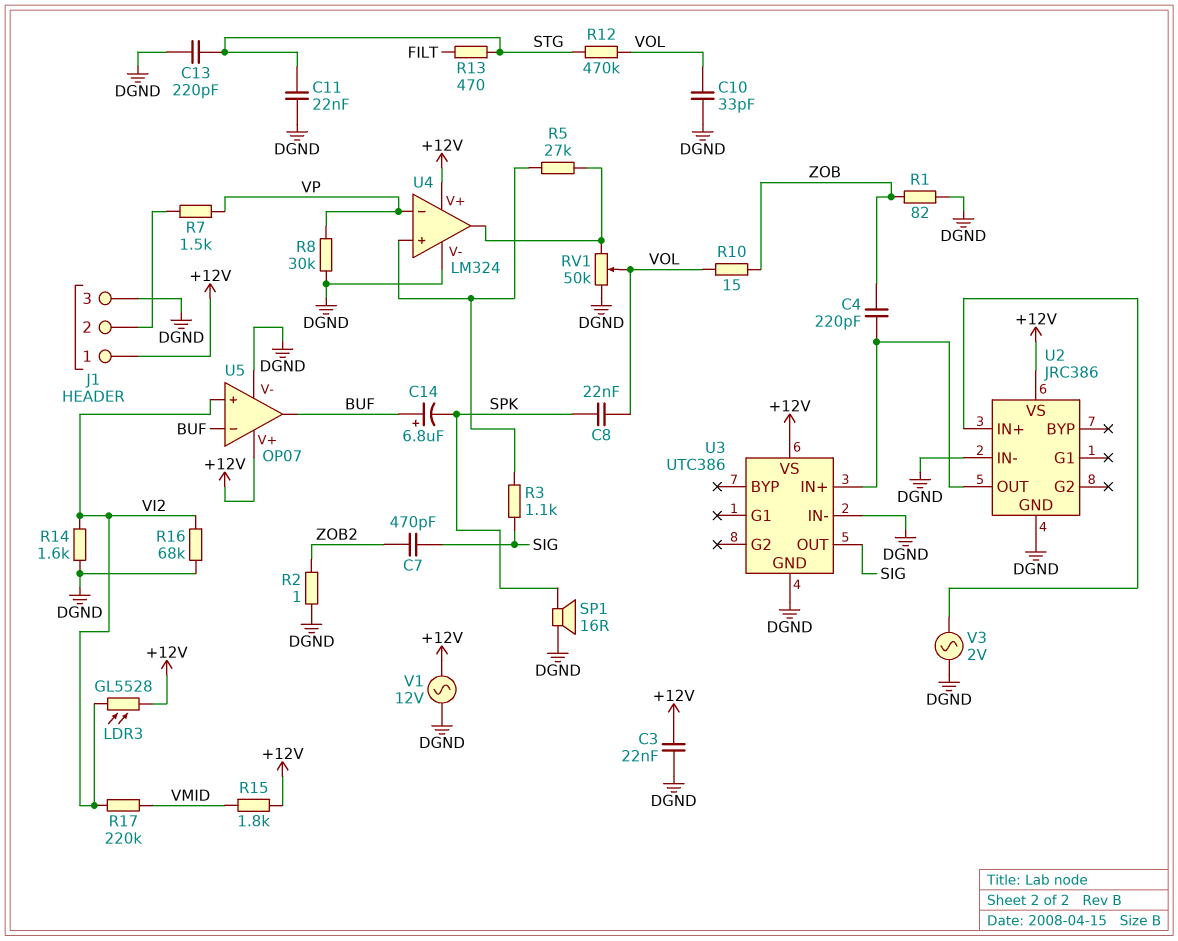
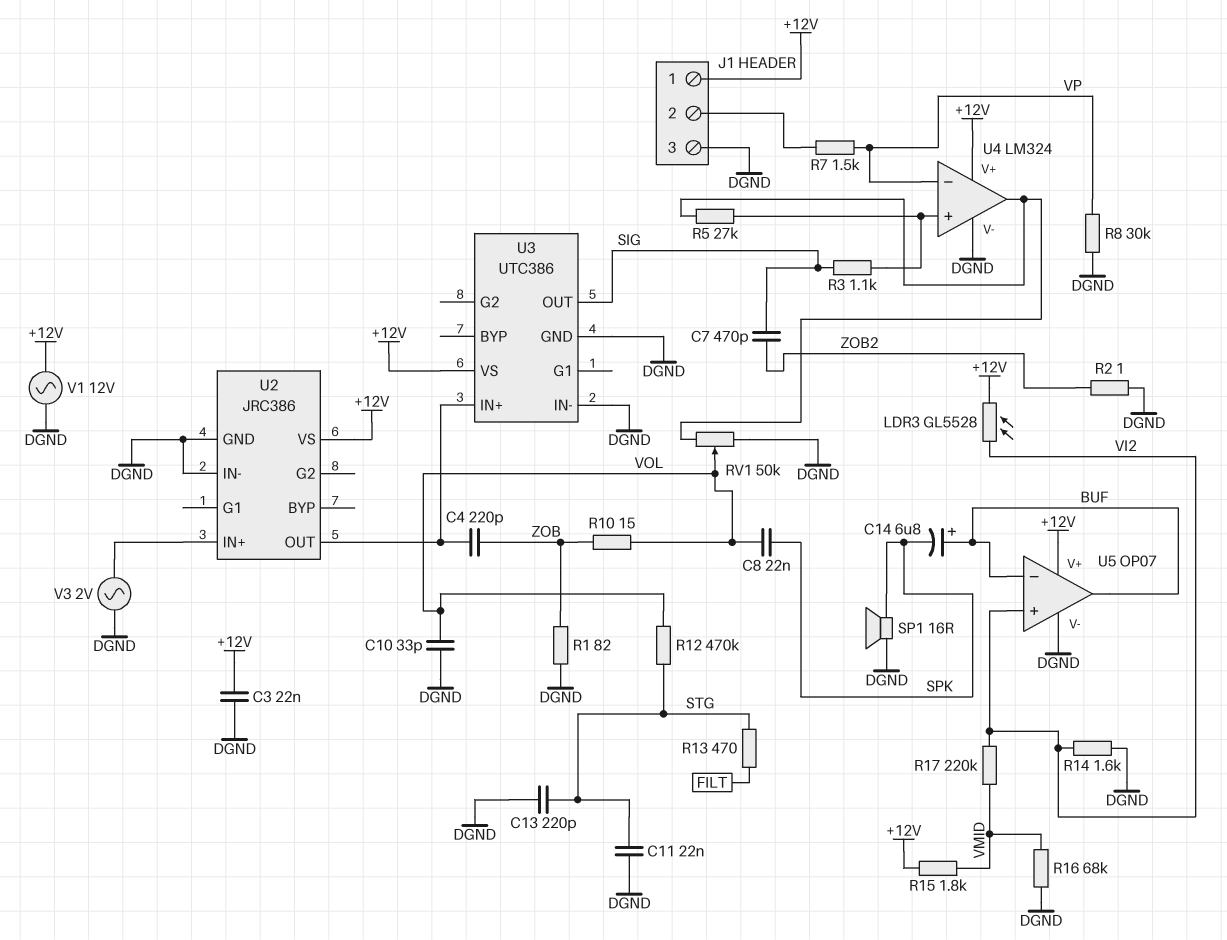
R16: 68k (DGND, VI2) -> 68k (DGND, VMID)

